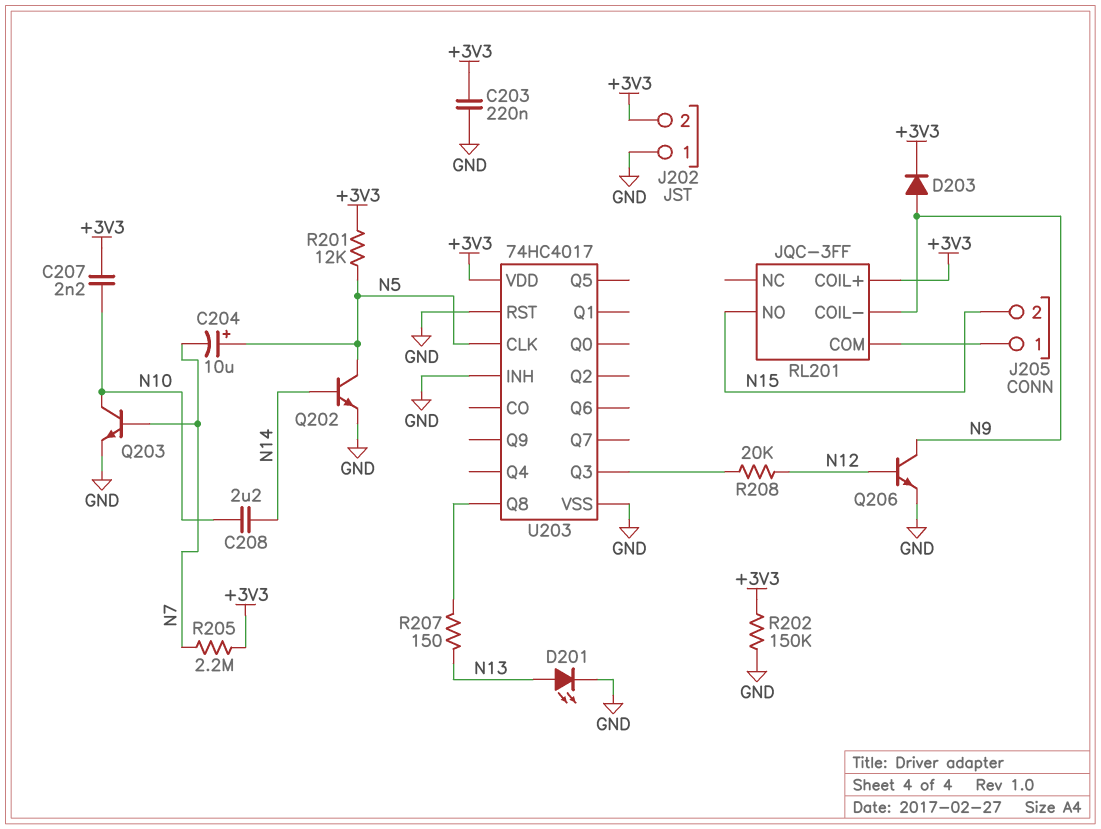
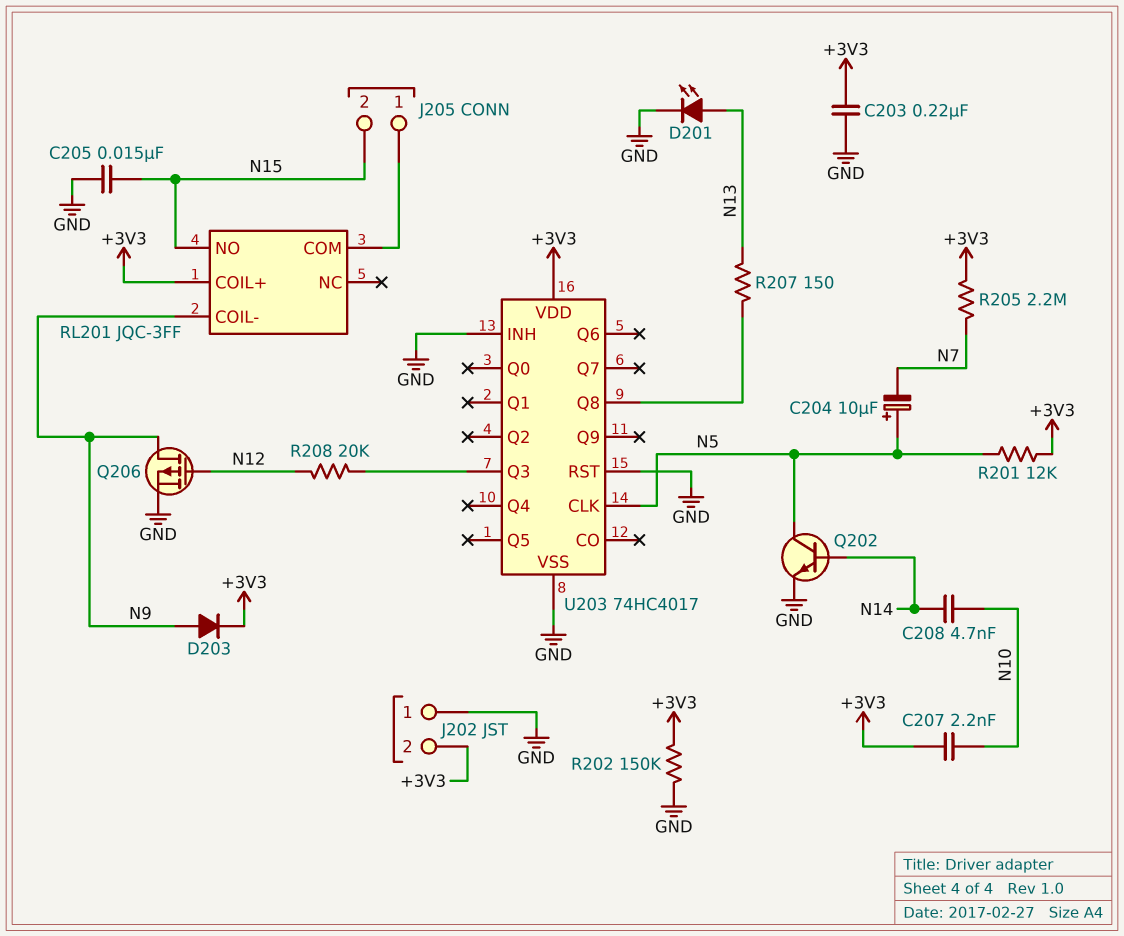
C205: none -> 15nF (GND, N15)
C208: 2.2uF (N10, N14) -> 4.7nF (N10, N14)
Q203: NPN (B N7, C N10, E GND) -> none
Q206: NPN (B N12, C N9, E GND) -> PMOS (G N12, D N9, S GND)

